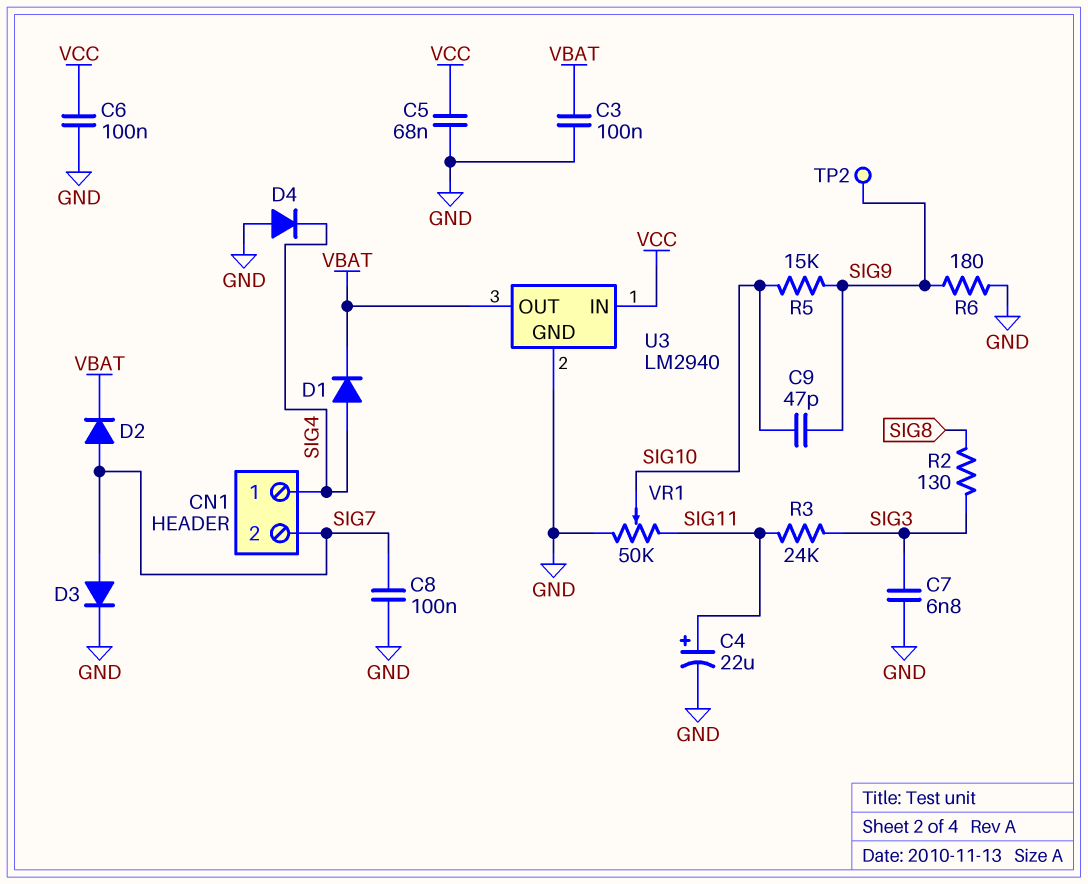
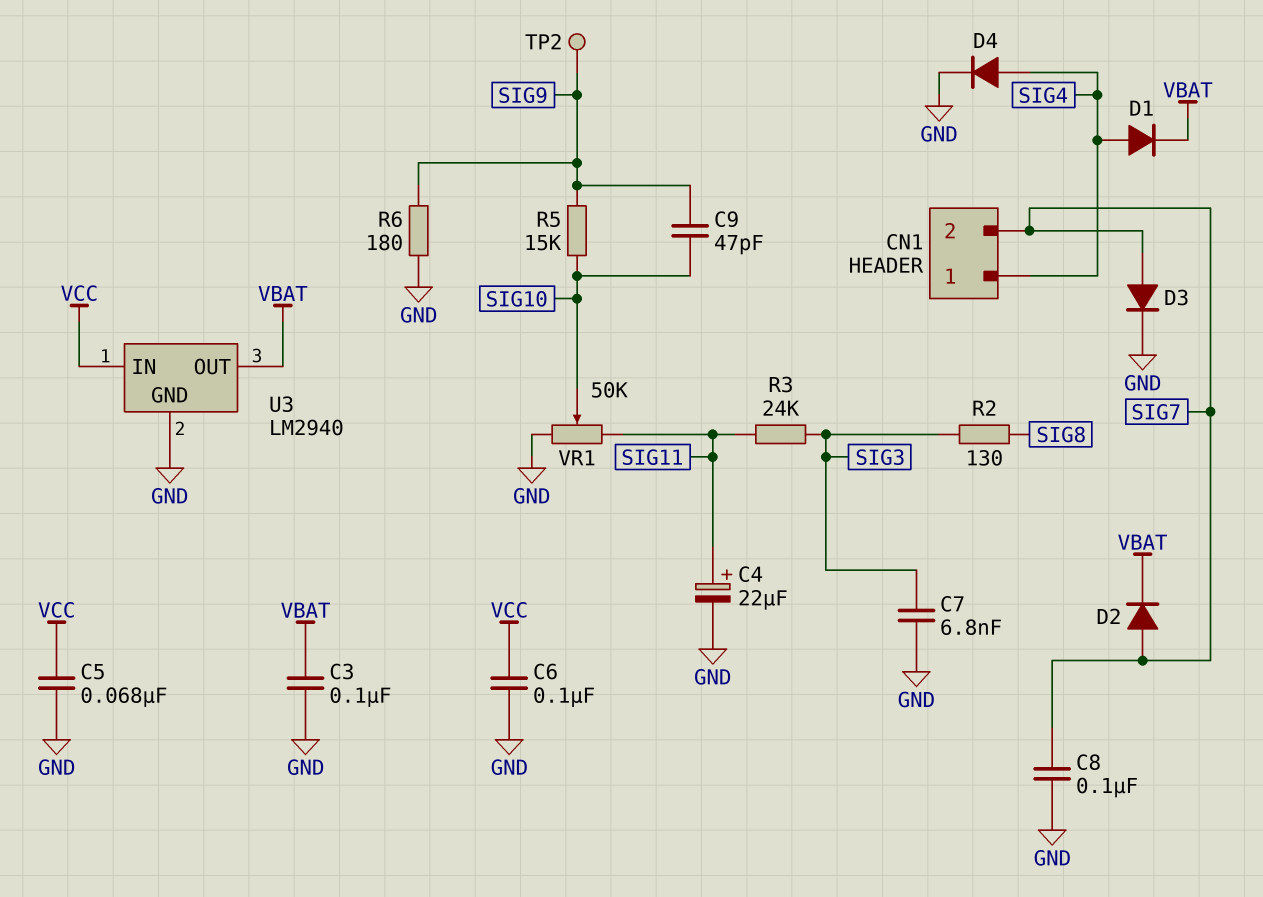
D4: diode (A GND, K SIG4) -> diode (A SIG4, K GND)

